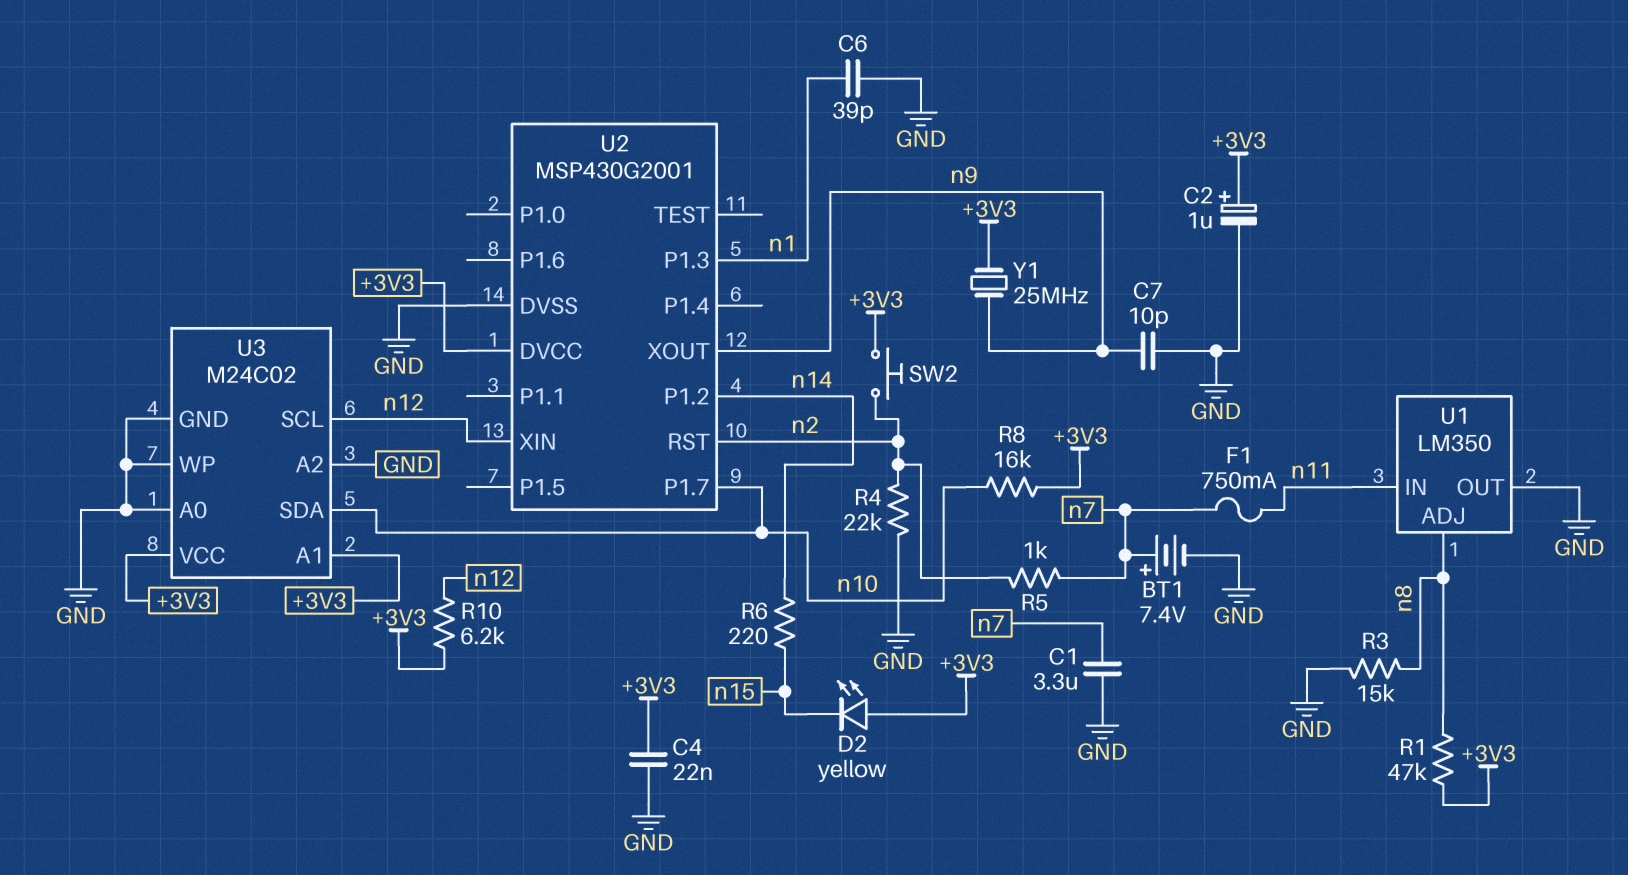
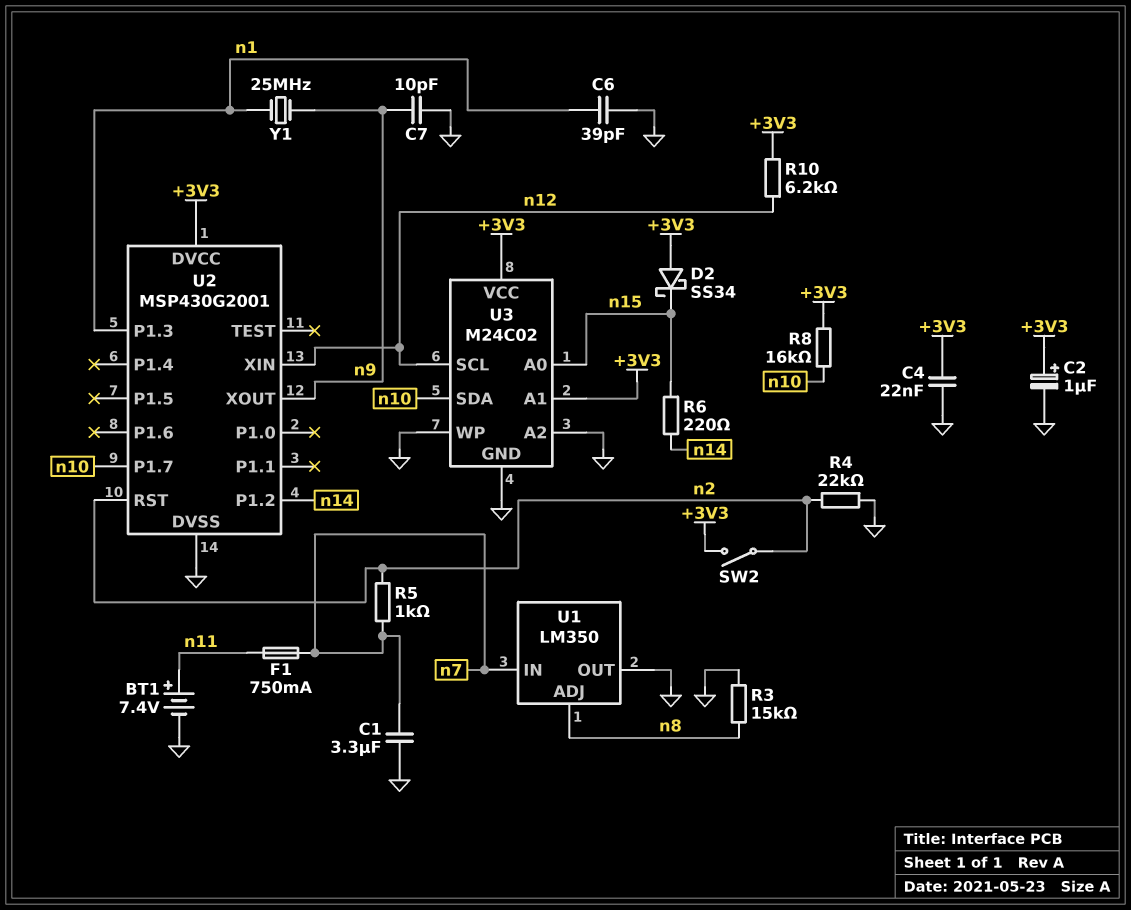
BT1: 7.4V (plus n7, minus GND) -> 7.4V (plus n11, minus GND)
D2: LED yellow (A +3V3, K n15) -> schottky SS34 (A +3V3, K n15)
R1: 47k (+3V3, n8) -> none
SW2: button (+3V3, n2) -> switch (+3V3, n2)
U1 pin IN: n11 -> n7
U3 pin A0: GND -> n15
Y1: 25MHz (+3V3, n9) -> 25MHz (n1, n9)

